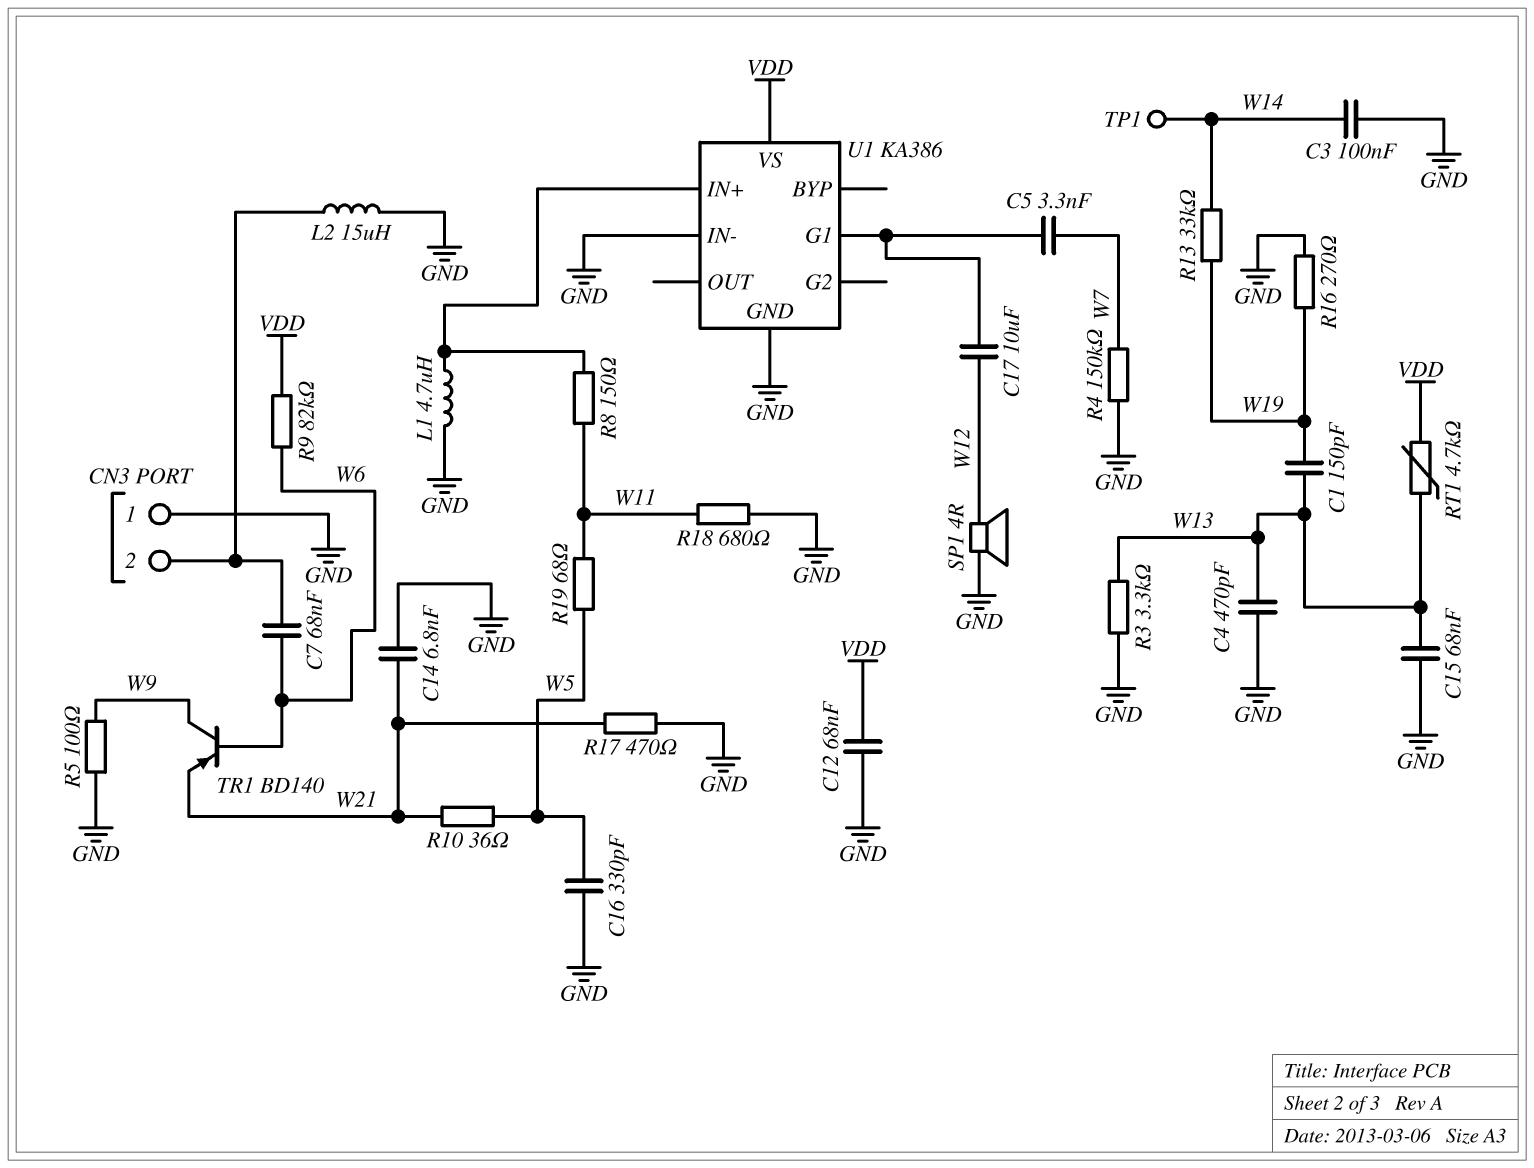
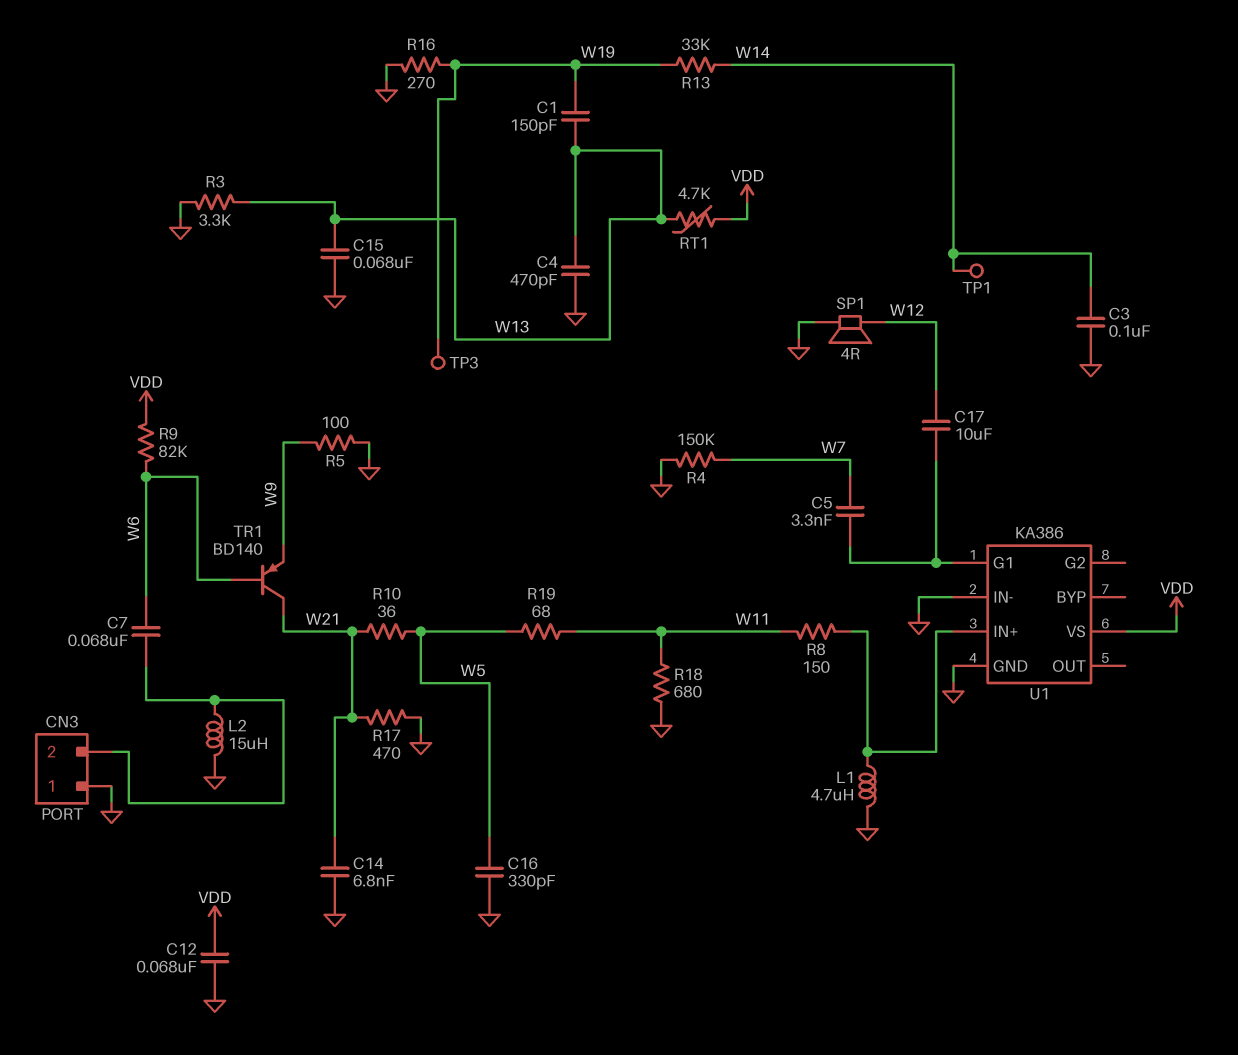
TP3: none -> test point (W19)
TR1: PNP BD140 (B W6, C W9, E W21) -> PNP BD140 (B W6, C W21, E W9)

